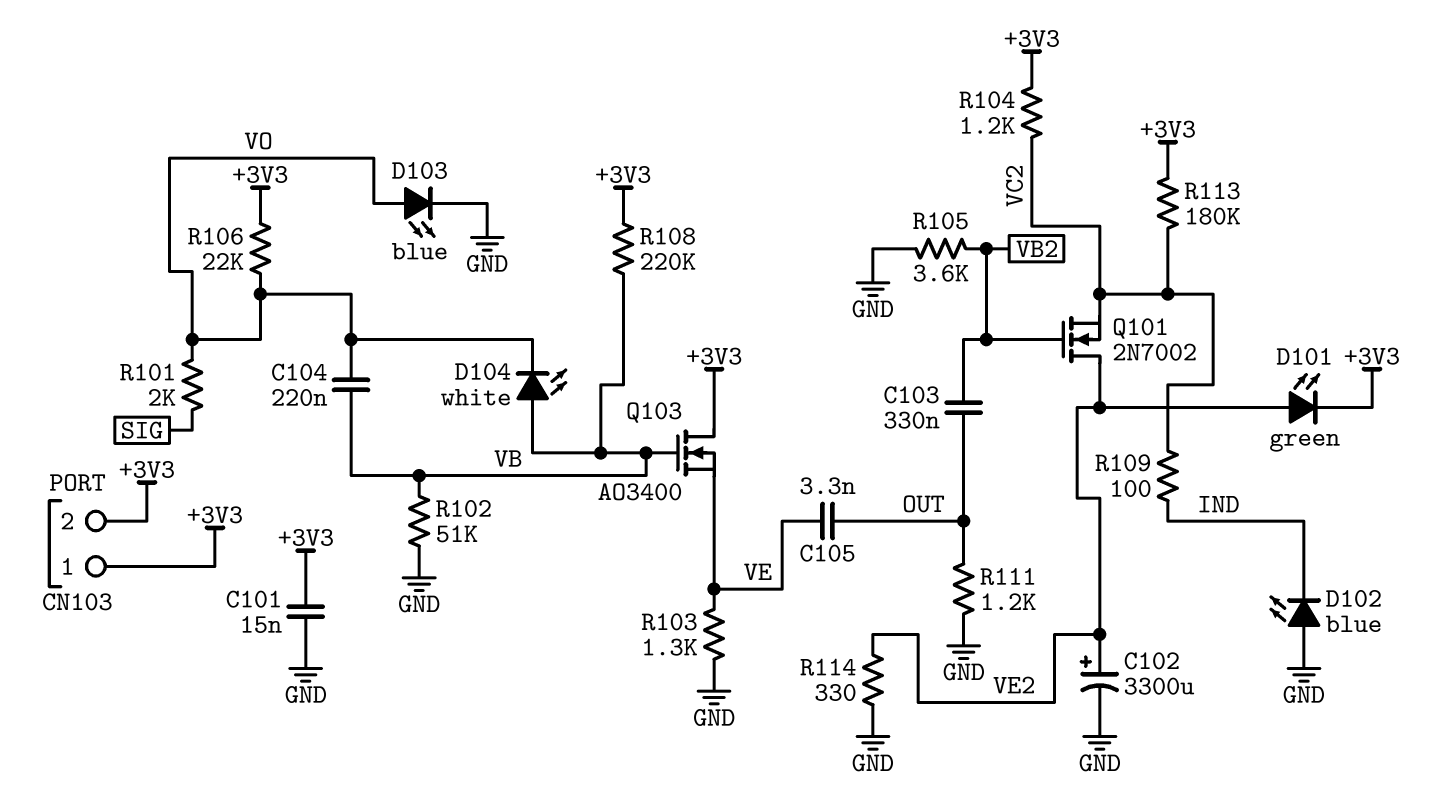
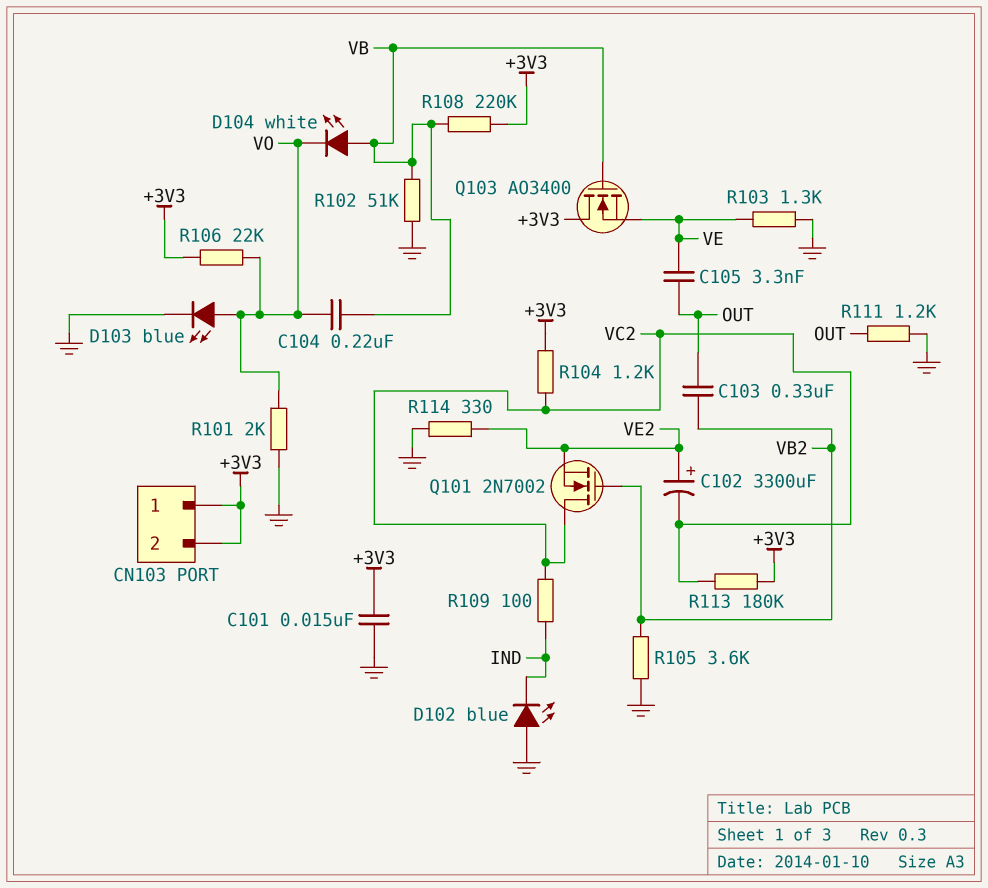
C102: 3300uF (plus VE2, minus GND) -> 3300uF (plus VE2, minus VC2)
D101: LED green (A VE2, K +3V3) -> none
Q101: NMOS 2N7002 (G VB2, D VE2, S VC2) -> NMOS 2N7002 (G VB2, D VC2, S VE2)
R101: 2k (SIG, VO) -> 2k (GND, VO)

